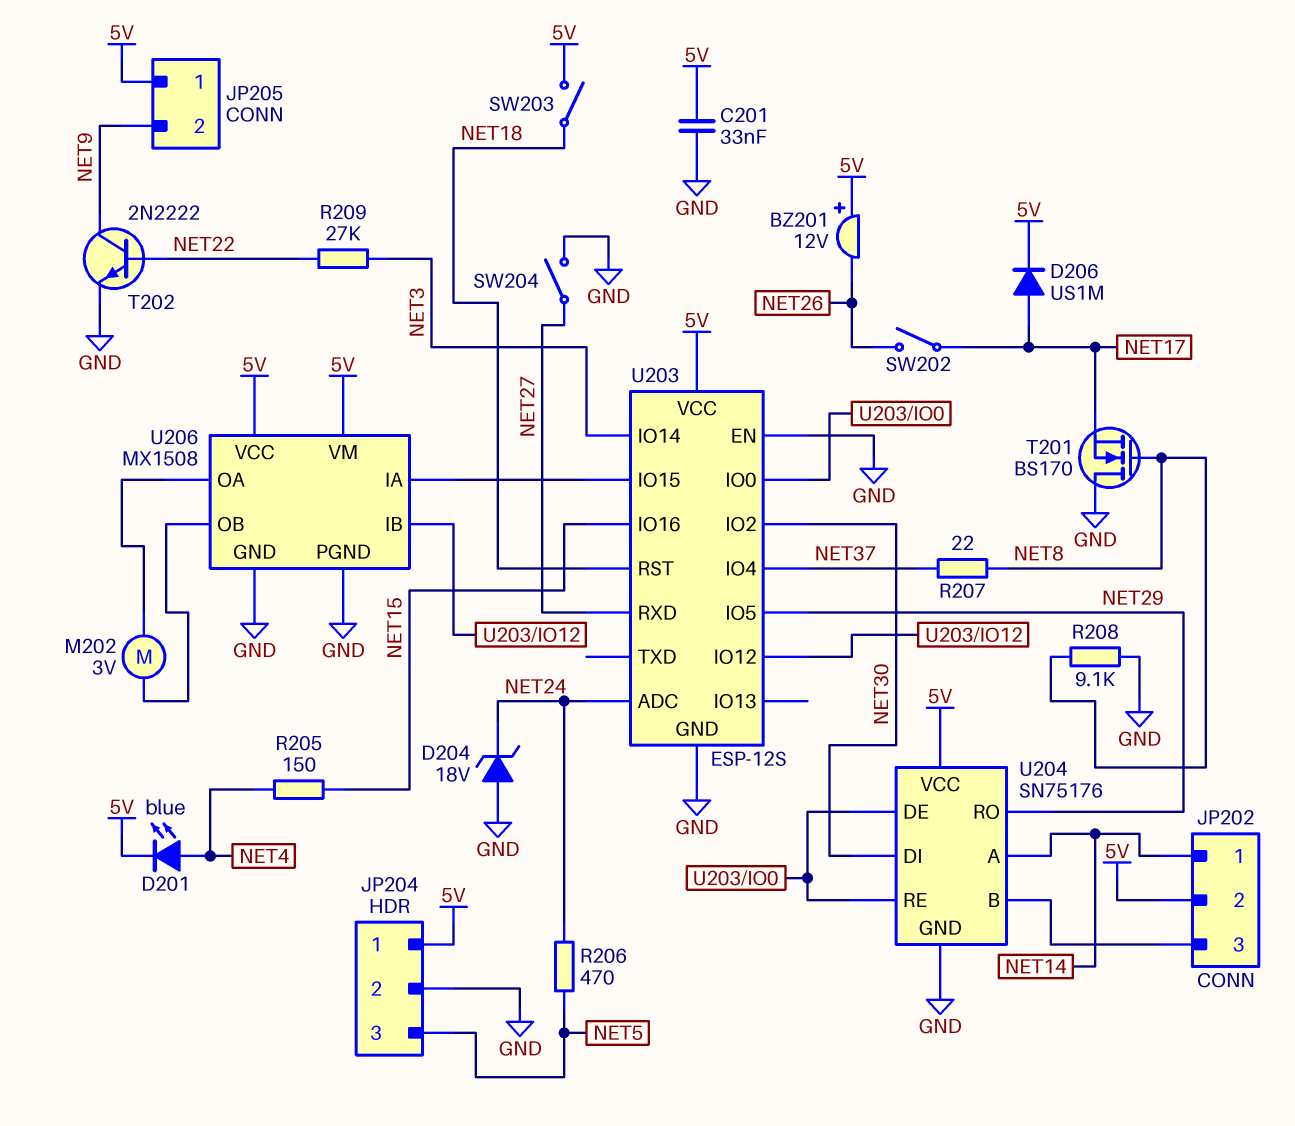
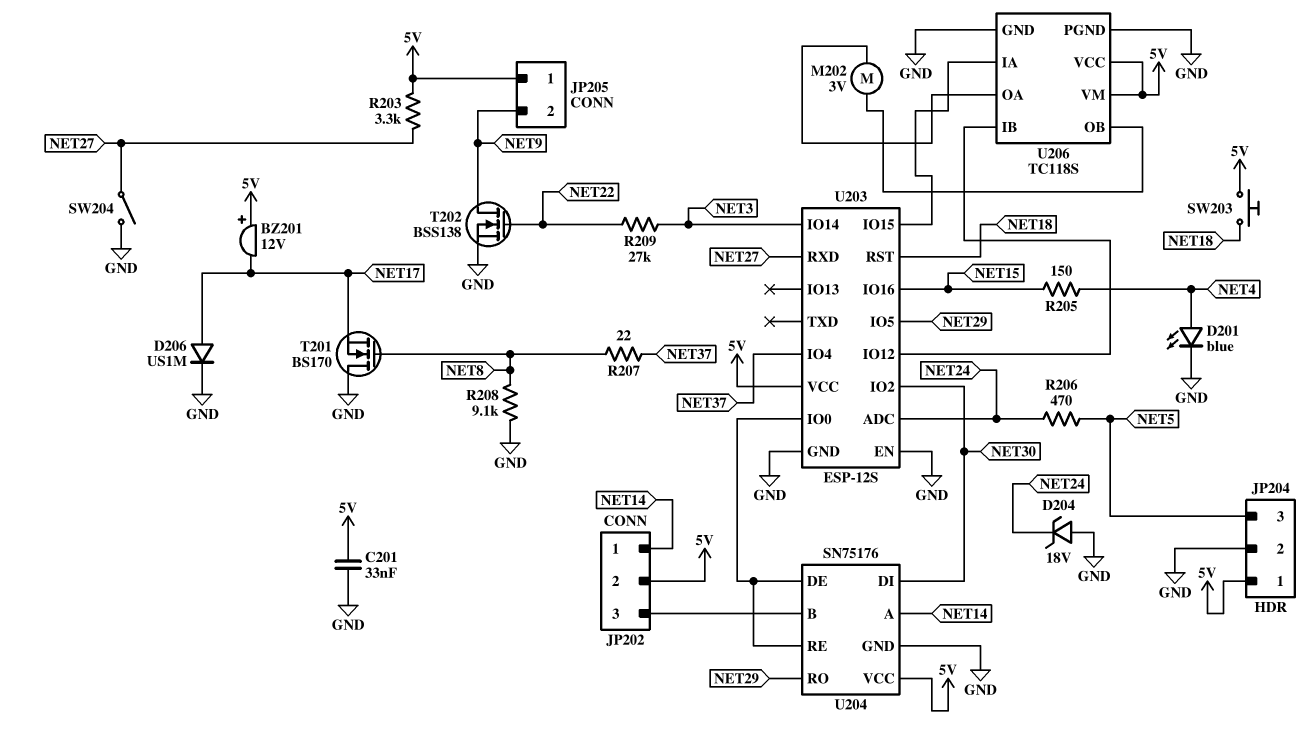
BZ201: buzzer 12V (plus 5V, minus NET26) -> buzzer 12V (plus 5V, minus NET17)
D201: LED blue (A NET4, K 5V) -> LED blue (A NET4, K GND)
D206: diode US1M (A NET17, K 5V) -> diode US1M (A NET17, K GND)
R203: none -> 3.3k (5V, NET27)
SW202: switch (NET17, NET26) -> none
SW203: switch (5V, NET18) -> button (5V, NET18)
T202: NPN 2N2222 (B NET22, C NET9, E GND) -> NMOS BSS138 (G NET22, D NET9, S GND)
U206: MX1508 -> TC118S

